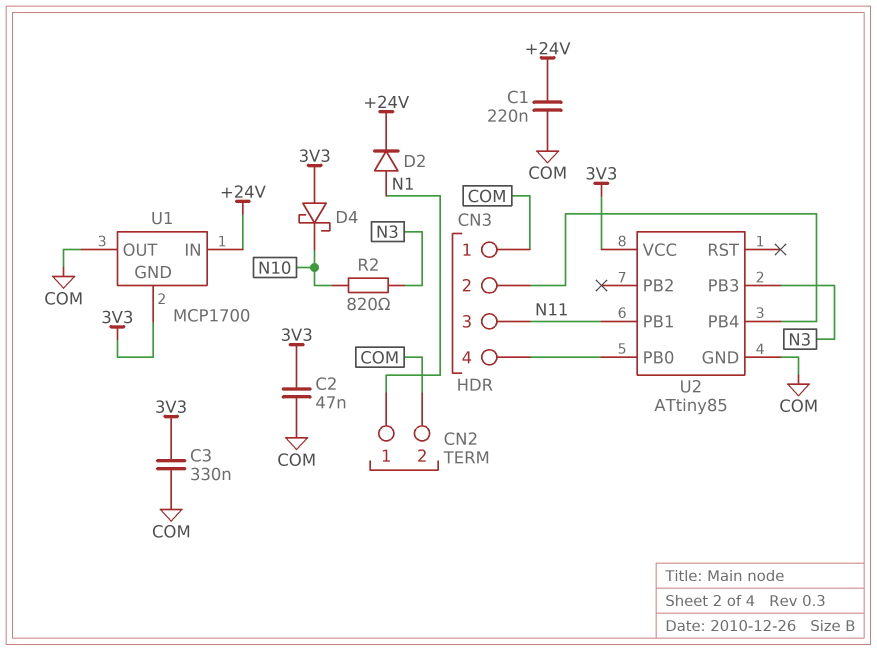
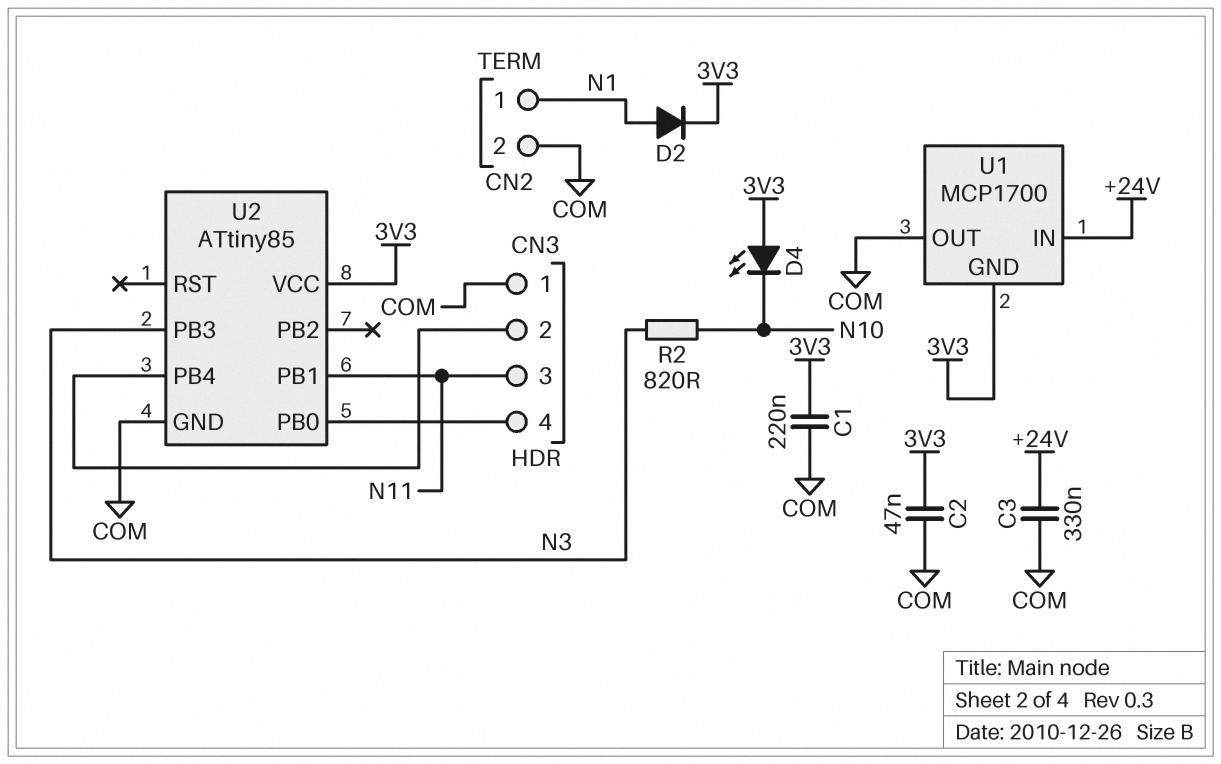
C1: 220nF (+24V, COM) -> 220nF (3V3, COM)
C3: 330nF (3V3, COM) -> 330nF (+24V, COM)
D2: diode (A N1, K +24V) -> diode (A N1, K 3V3)
D4: schottky (A 3V3, K N10) -> LED (A 3V3, K N10)

